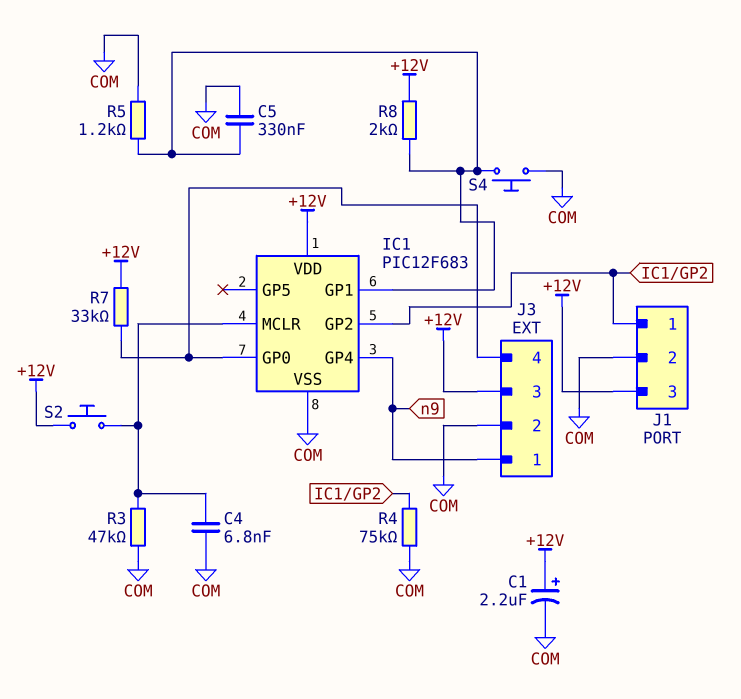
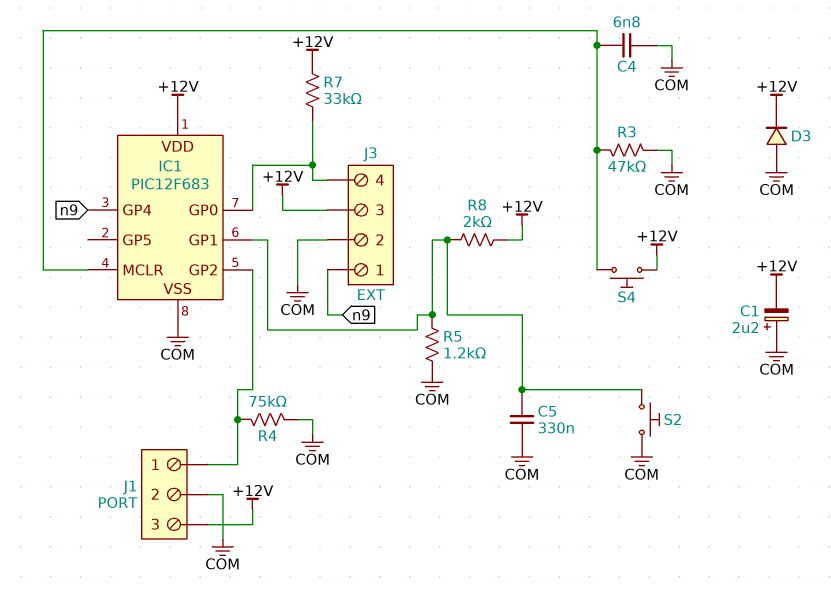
C1: 2.2uF (plus +12V, minus COM) -> 2.2uF (plus COM, minus +12V)
D3: none -> diode (A COM, K +12V)
S2: button (+12V, IC1/MCLR) -> button (COM, IC1/GP1)
S4: button (COM, IC1/GP1) -> button (+12V, IC1/MCLR)

